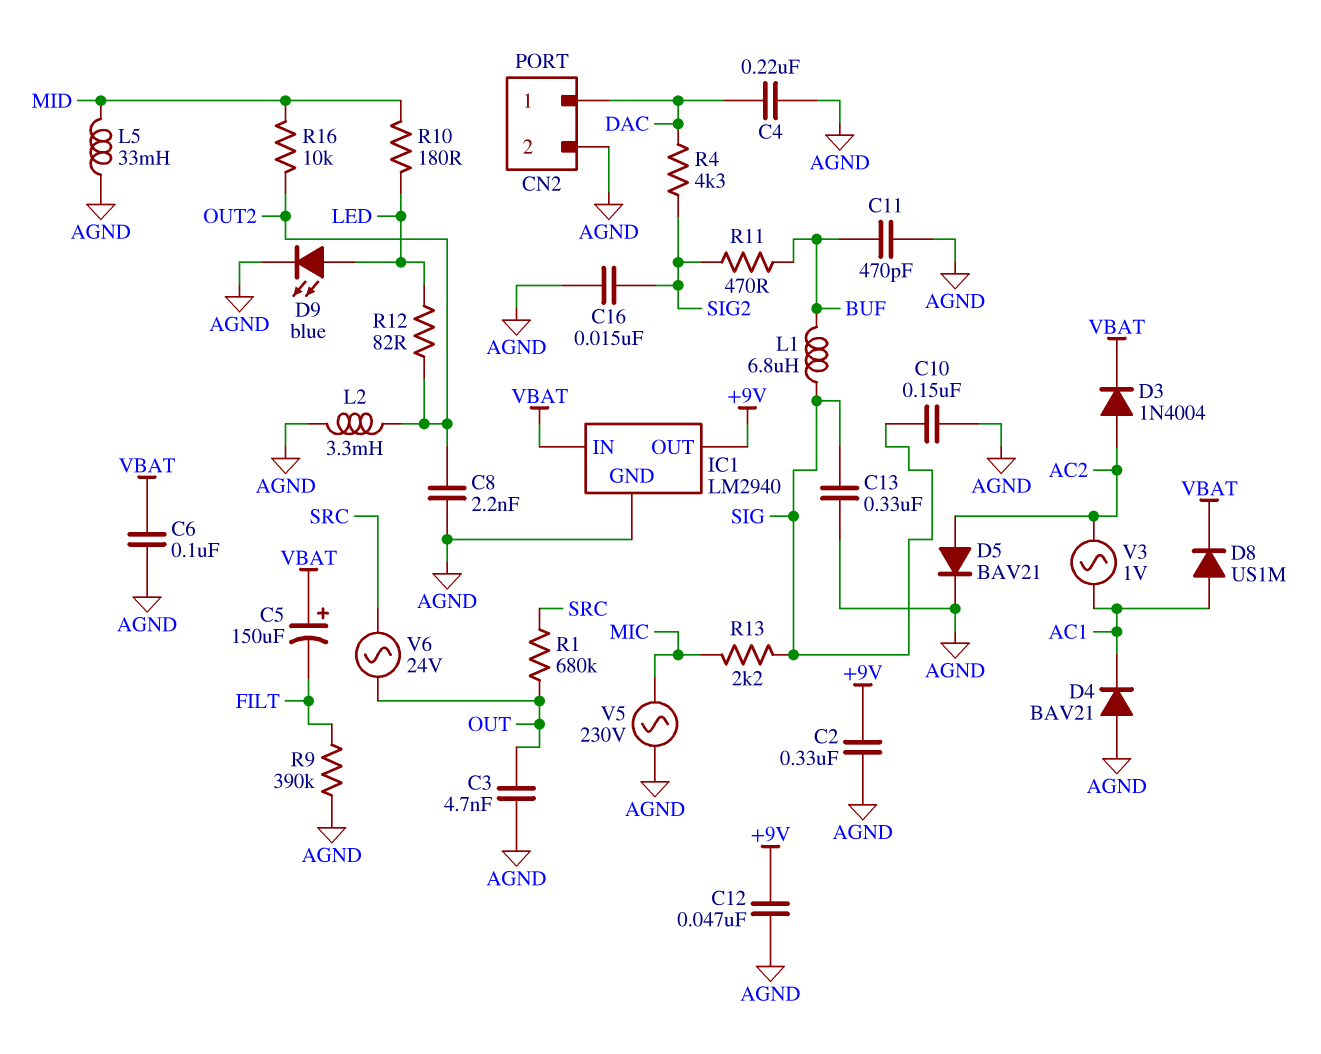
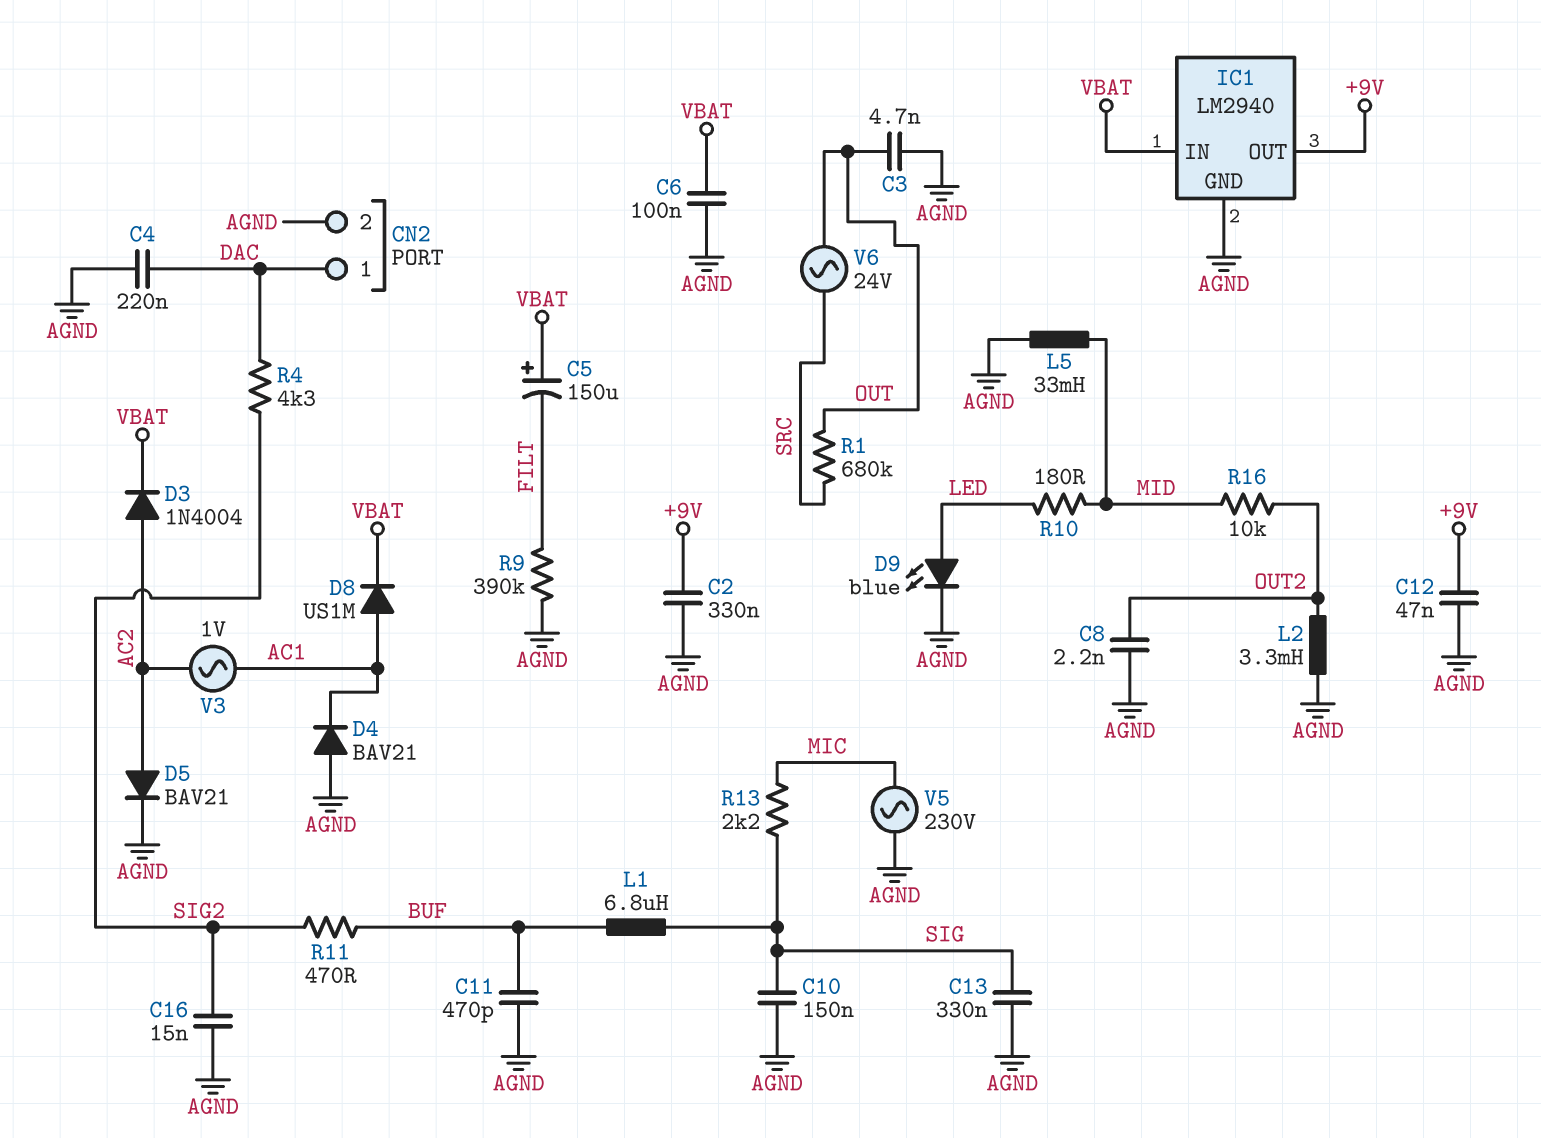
R12: 82 (LED, OUT2) -> none

